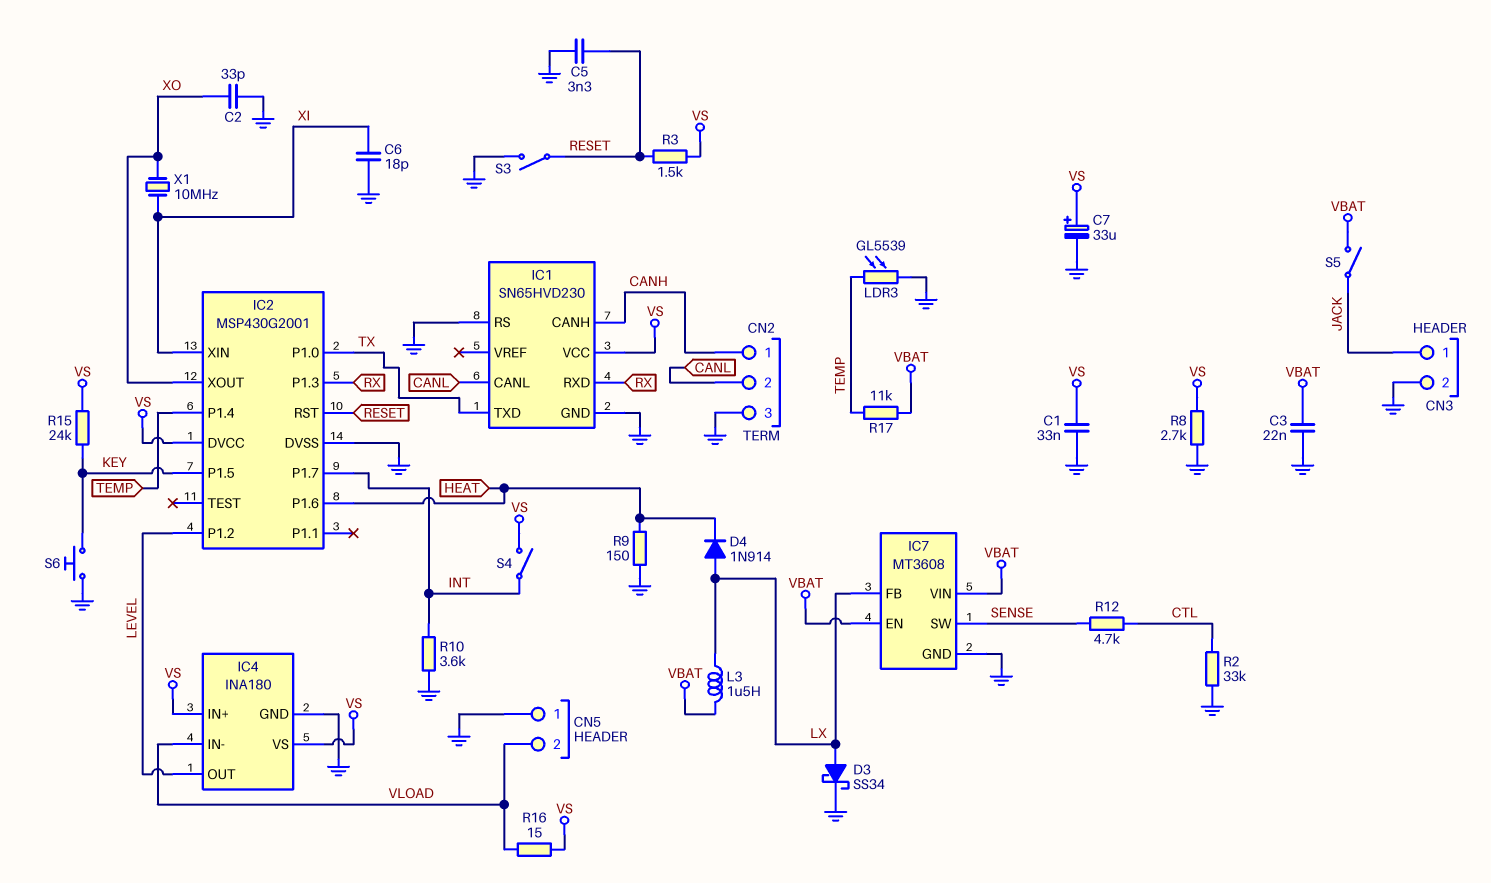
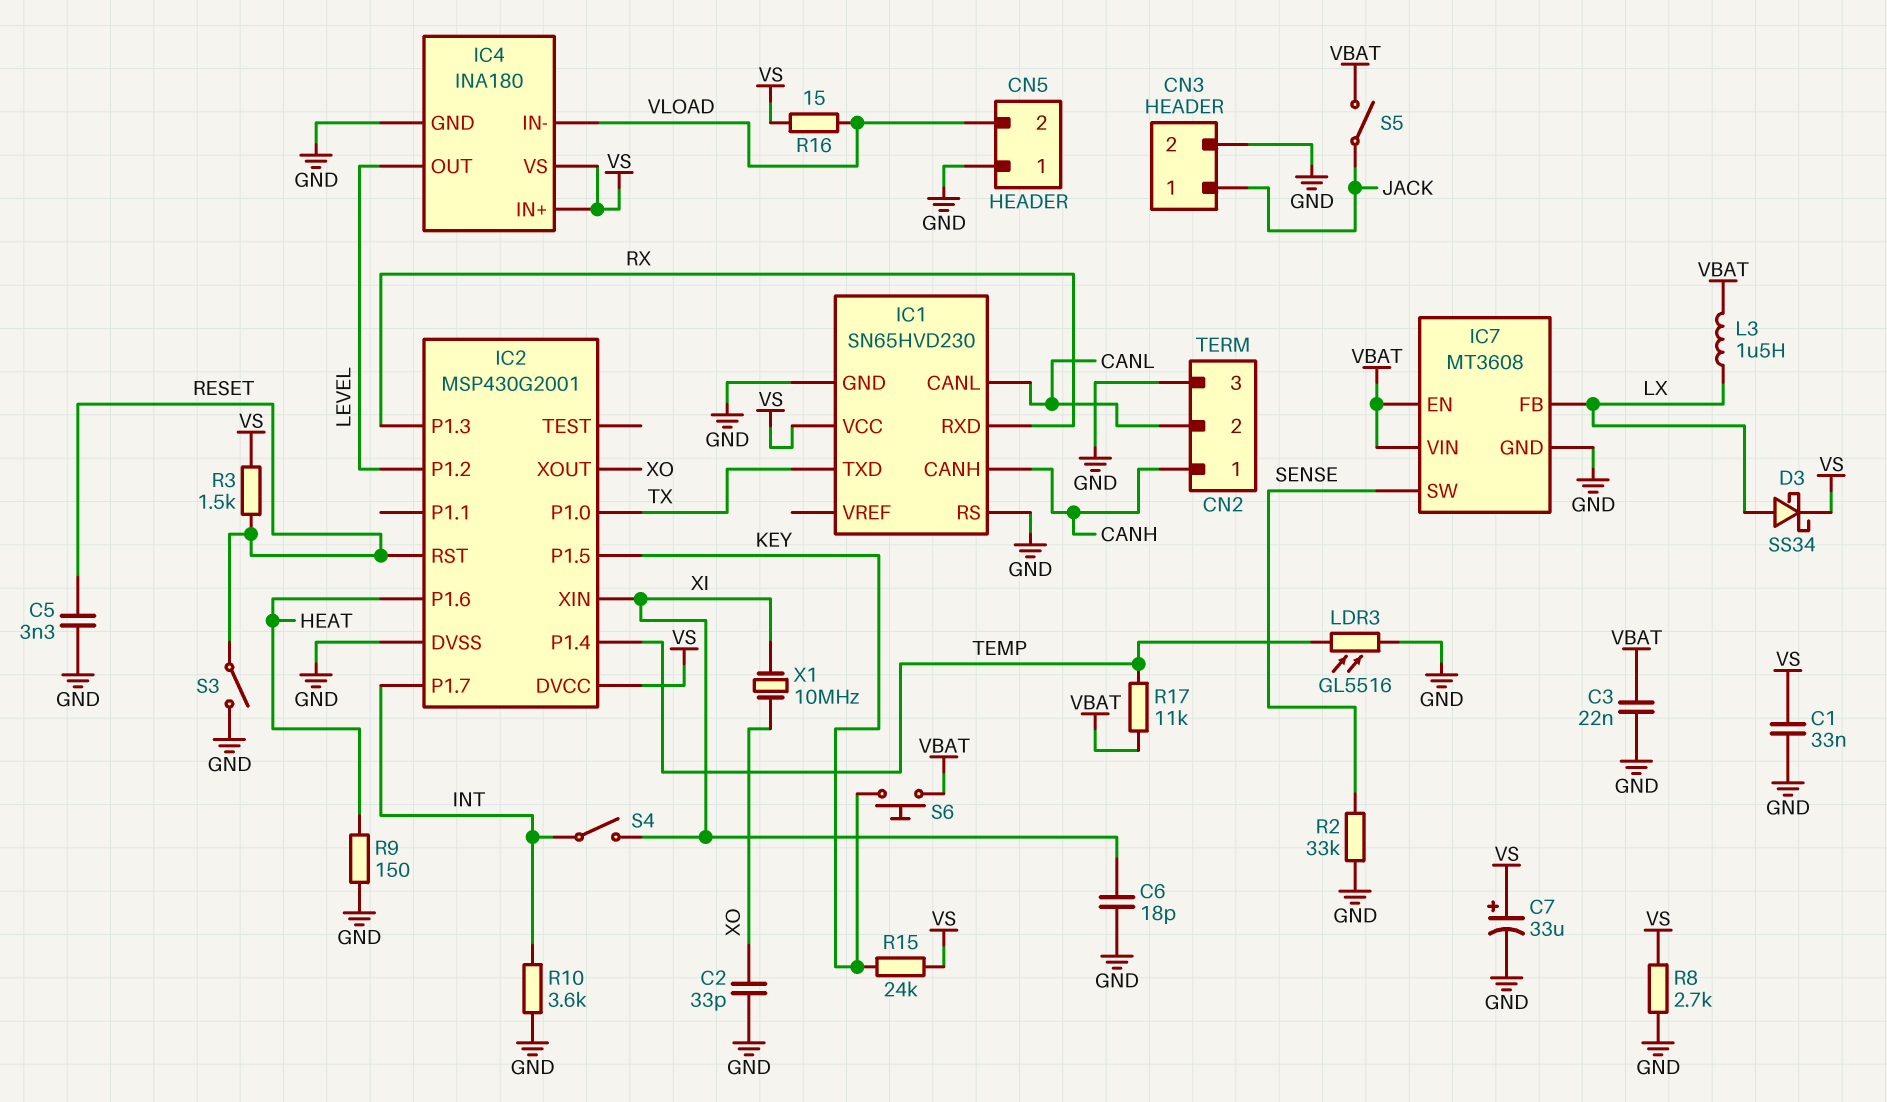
D3: schottky SS34 (A LX, K GND) -> schottky SS34 (A LX, K VS)
D4: diode 1N914 (A LX, K HEAT) -> none
LDR3: GL5539 (GND, TEMP) -> GL5516 (GND, TEMP)
R2: 33k (CTL, GND) -> 33k (GND, SENSE)
R12: 4.7k (CTL, SENSE) -> none
S4: switch (INT, VS) -> switch (INT, XI)
S6: button (GND, KEY) -> button (KEY, VBAT)

